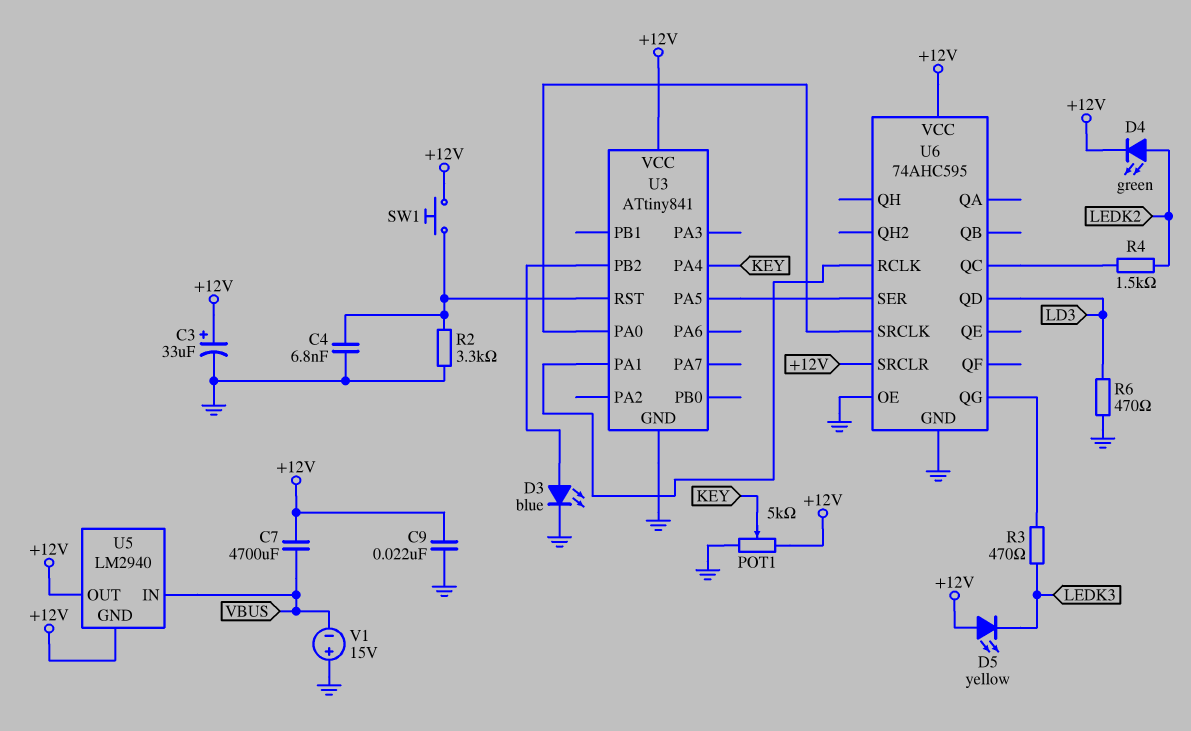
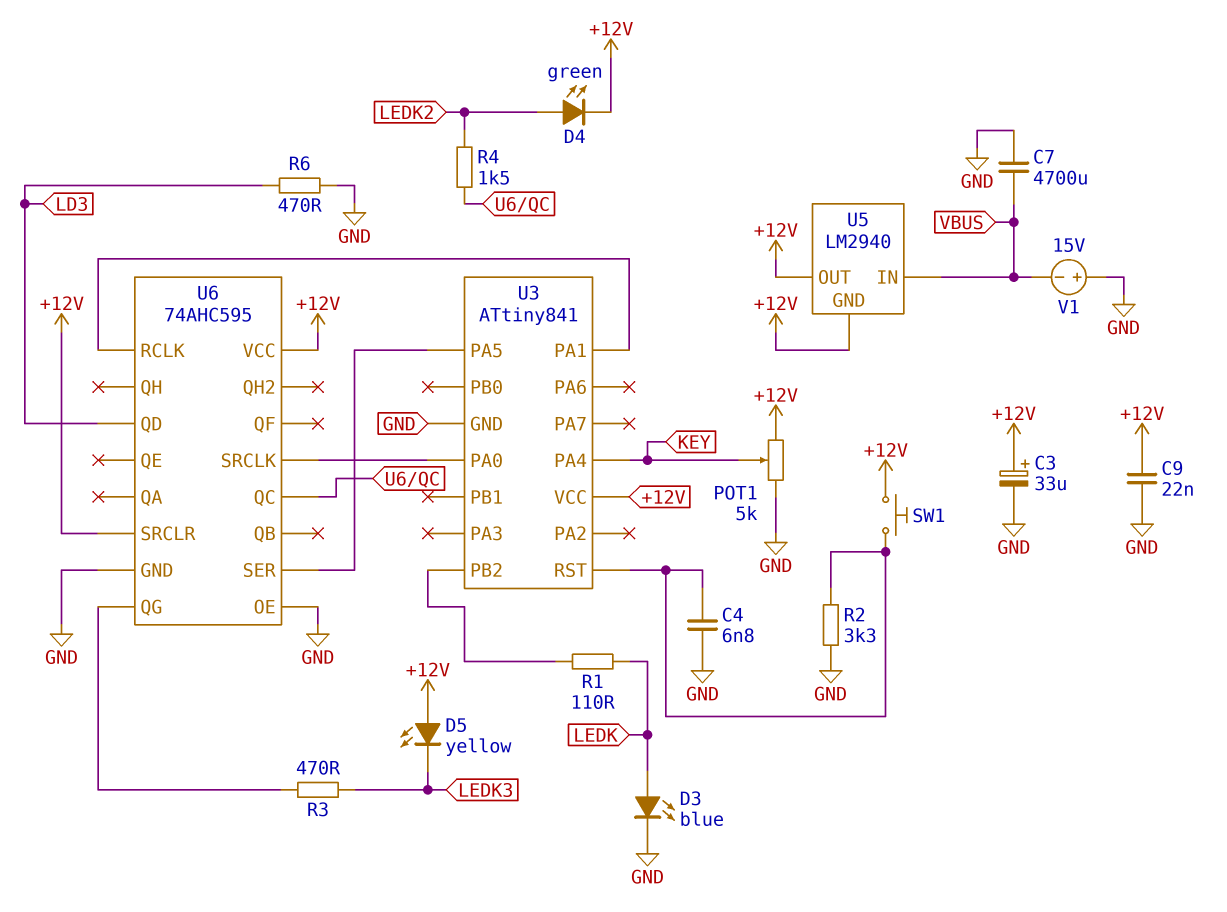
C7: 4700uF (+12V, VBUS) -> 4700uF (GND, VBUS)
D3: LED blue (A U3/PB2, K GND) -> LED blue (A LEDK, K GND)
R1: none -> 110 (LEDK, U3/PB2)

